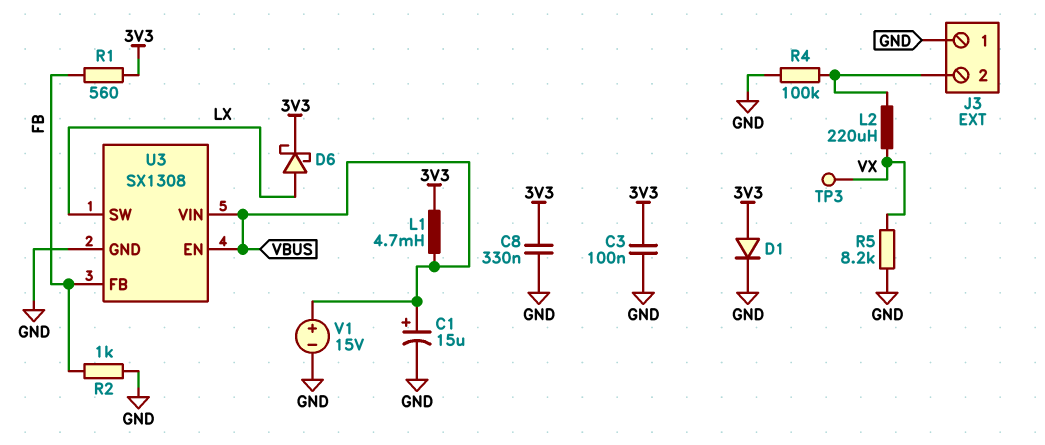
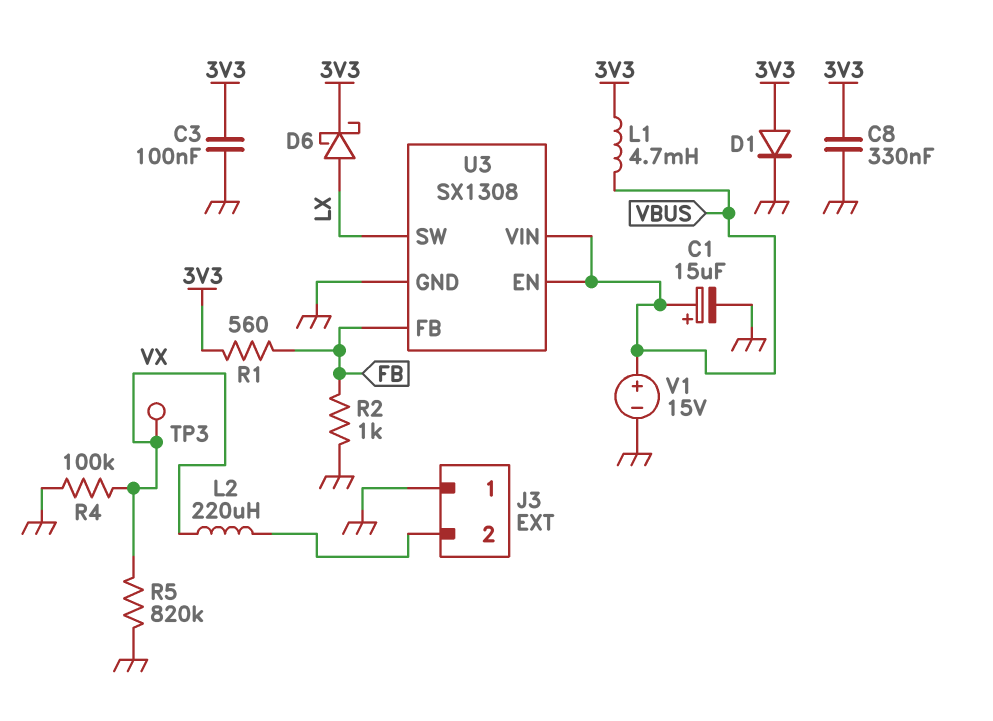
R4: 100k (GND, J3/2) -> 100k (GND, VX)
R5: 8.2k (GND, VX) -> 820k (GND, VX)

